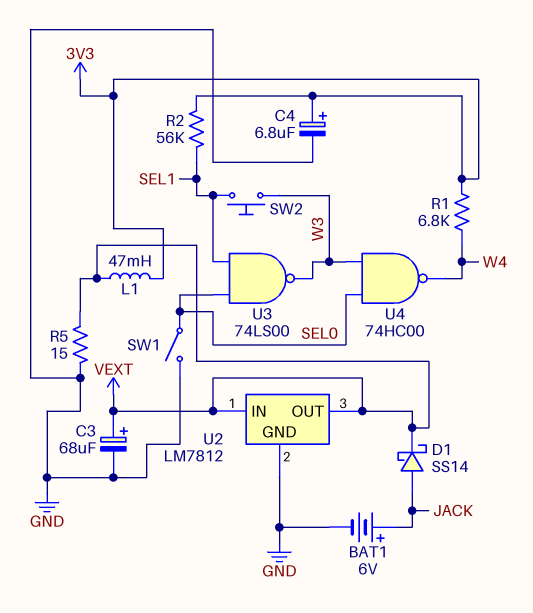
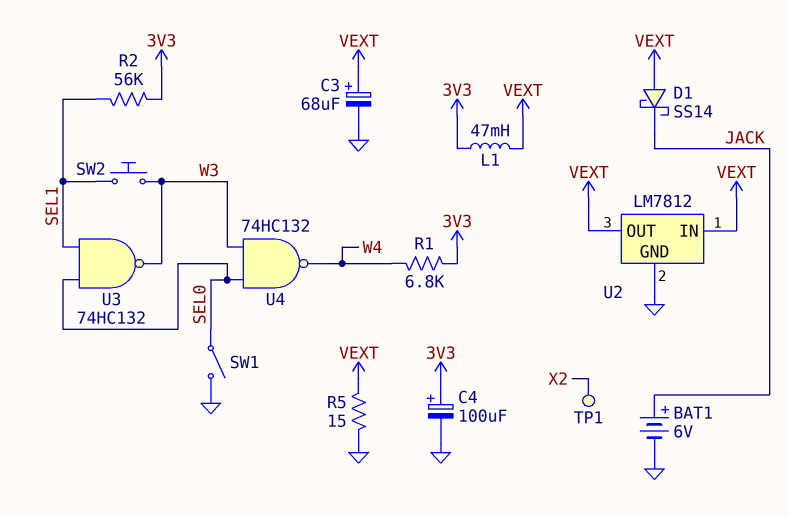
C4: 6.8uF (plus 3V3, minus GND) -> 100uF (plus 3V3, minus GND)
D1: schottky SS14 (A JACK, K VEXT) -> schottky SS14 (A VEXT, K JACK)
TP1: none -> test point (X2)
U3: NAND 74LS00 (in SEL0, in SEL1, out W3) -> NAND 74HC132 (in SEL0, in SEL1, out W3)
U4: NAND 74HC00 (in SEL0, in W3, out W4) -> NAND 74HC132 (in SEL0, in W3, out W4)

